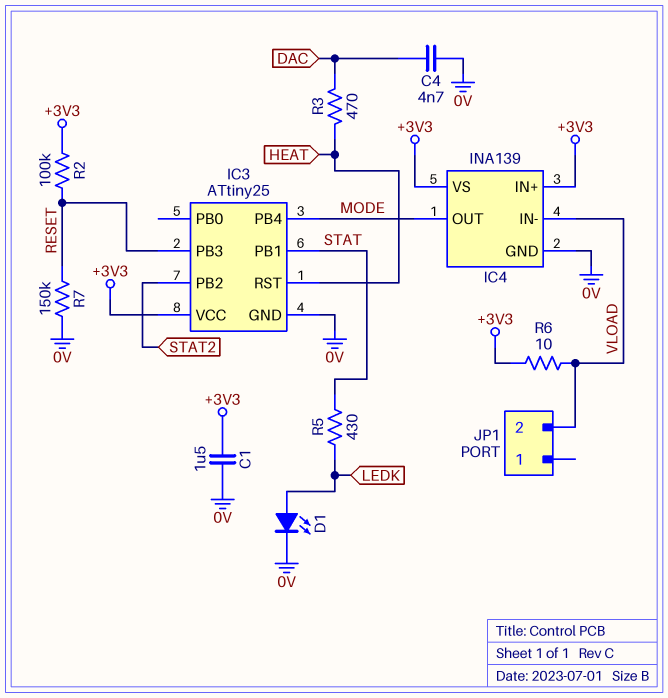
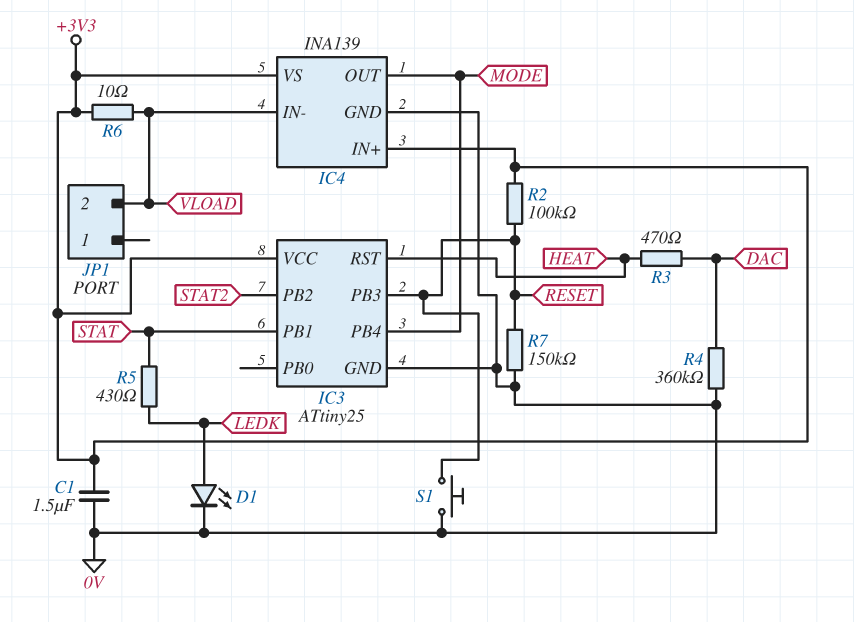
C4: 4.7nF (0V, DAC) -> none
R4: none -> 360k (0V, DAC)
S1: none -> button (0V, RESET)

